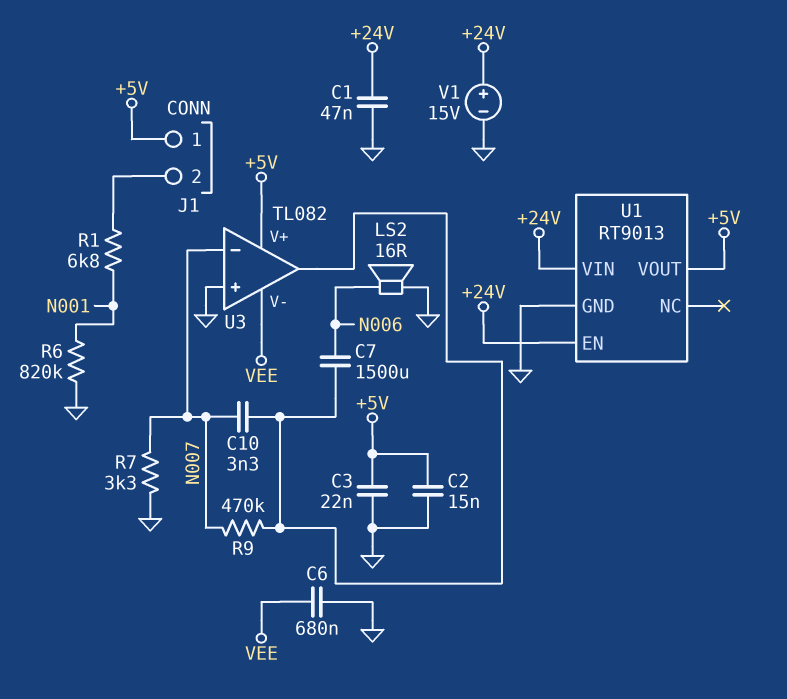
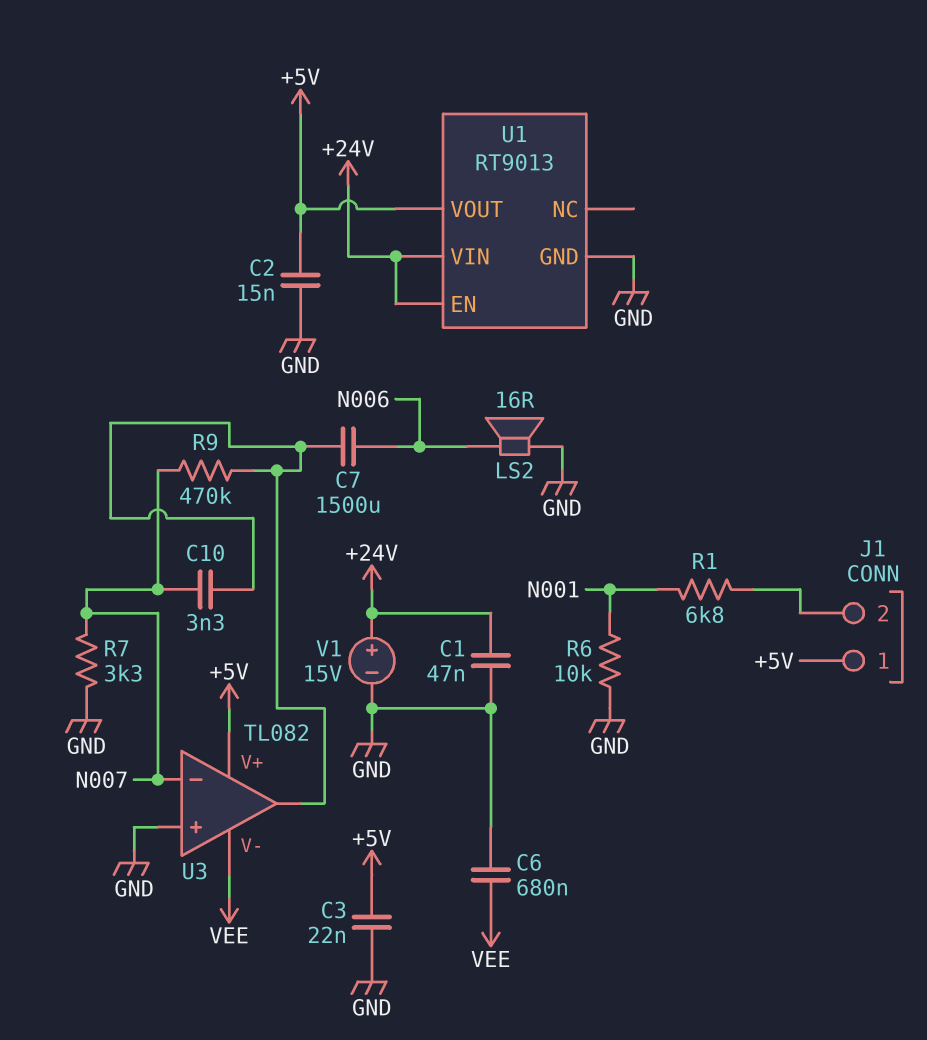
R6: 820k (GND, N001) -> 10k (GND, N001)

